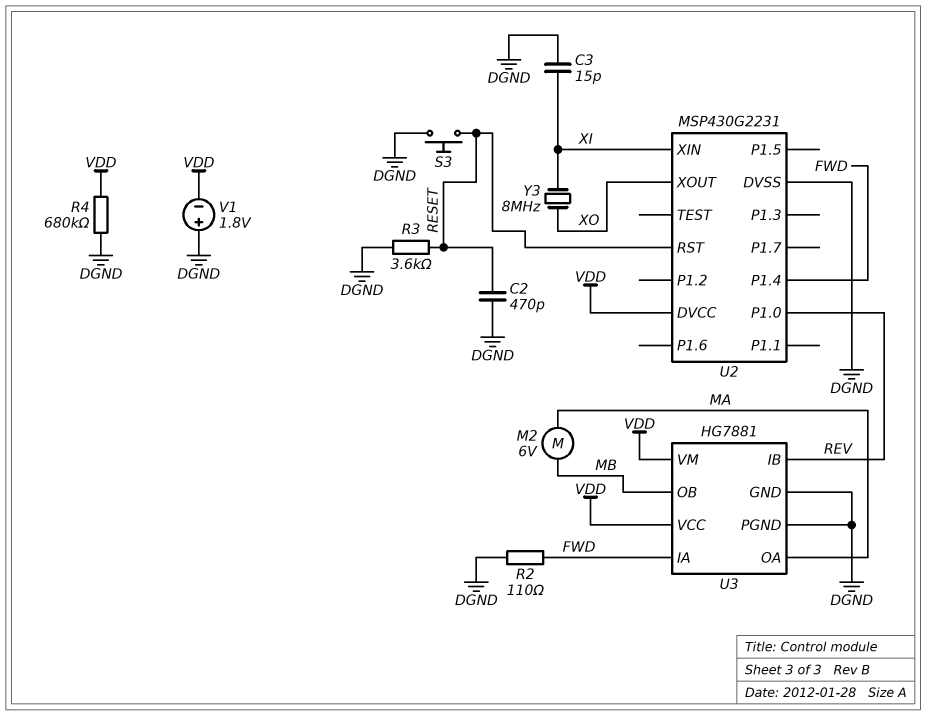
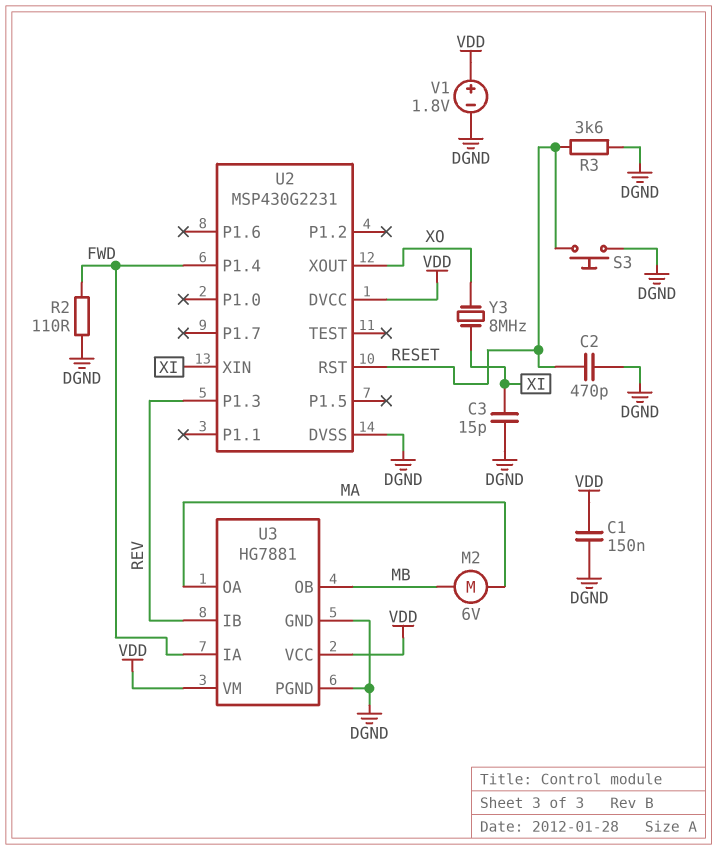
C1: none -> 150nF (DGND, VDD)
R4: 680k (DGND, VDD) -> none
U2 pin P1.0: REV -> none
U2 pin P1.3: none -> REV
V1: 1.8V (plus DGND, minus VDD) -> 1.8V (plus VDD, minus DGND)

